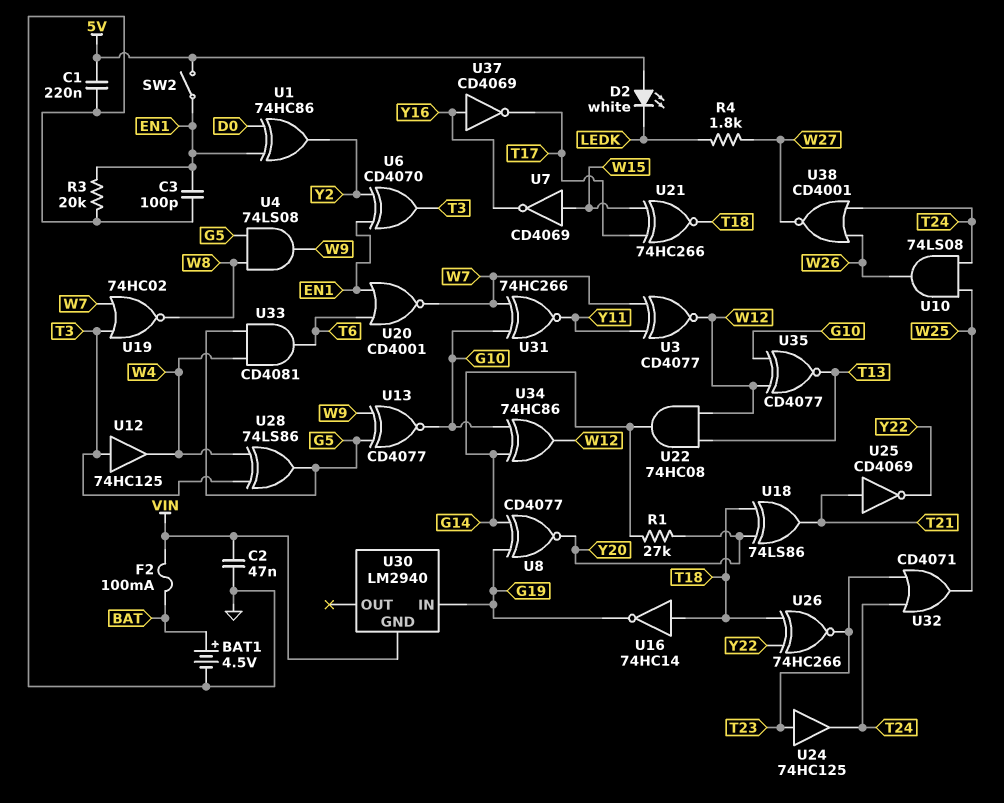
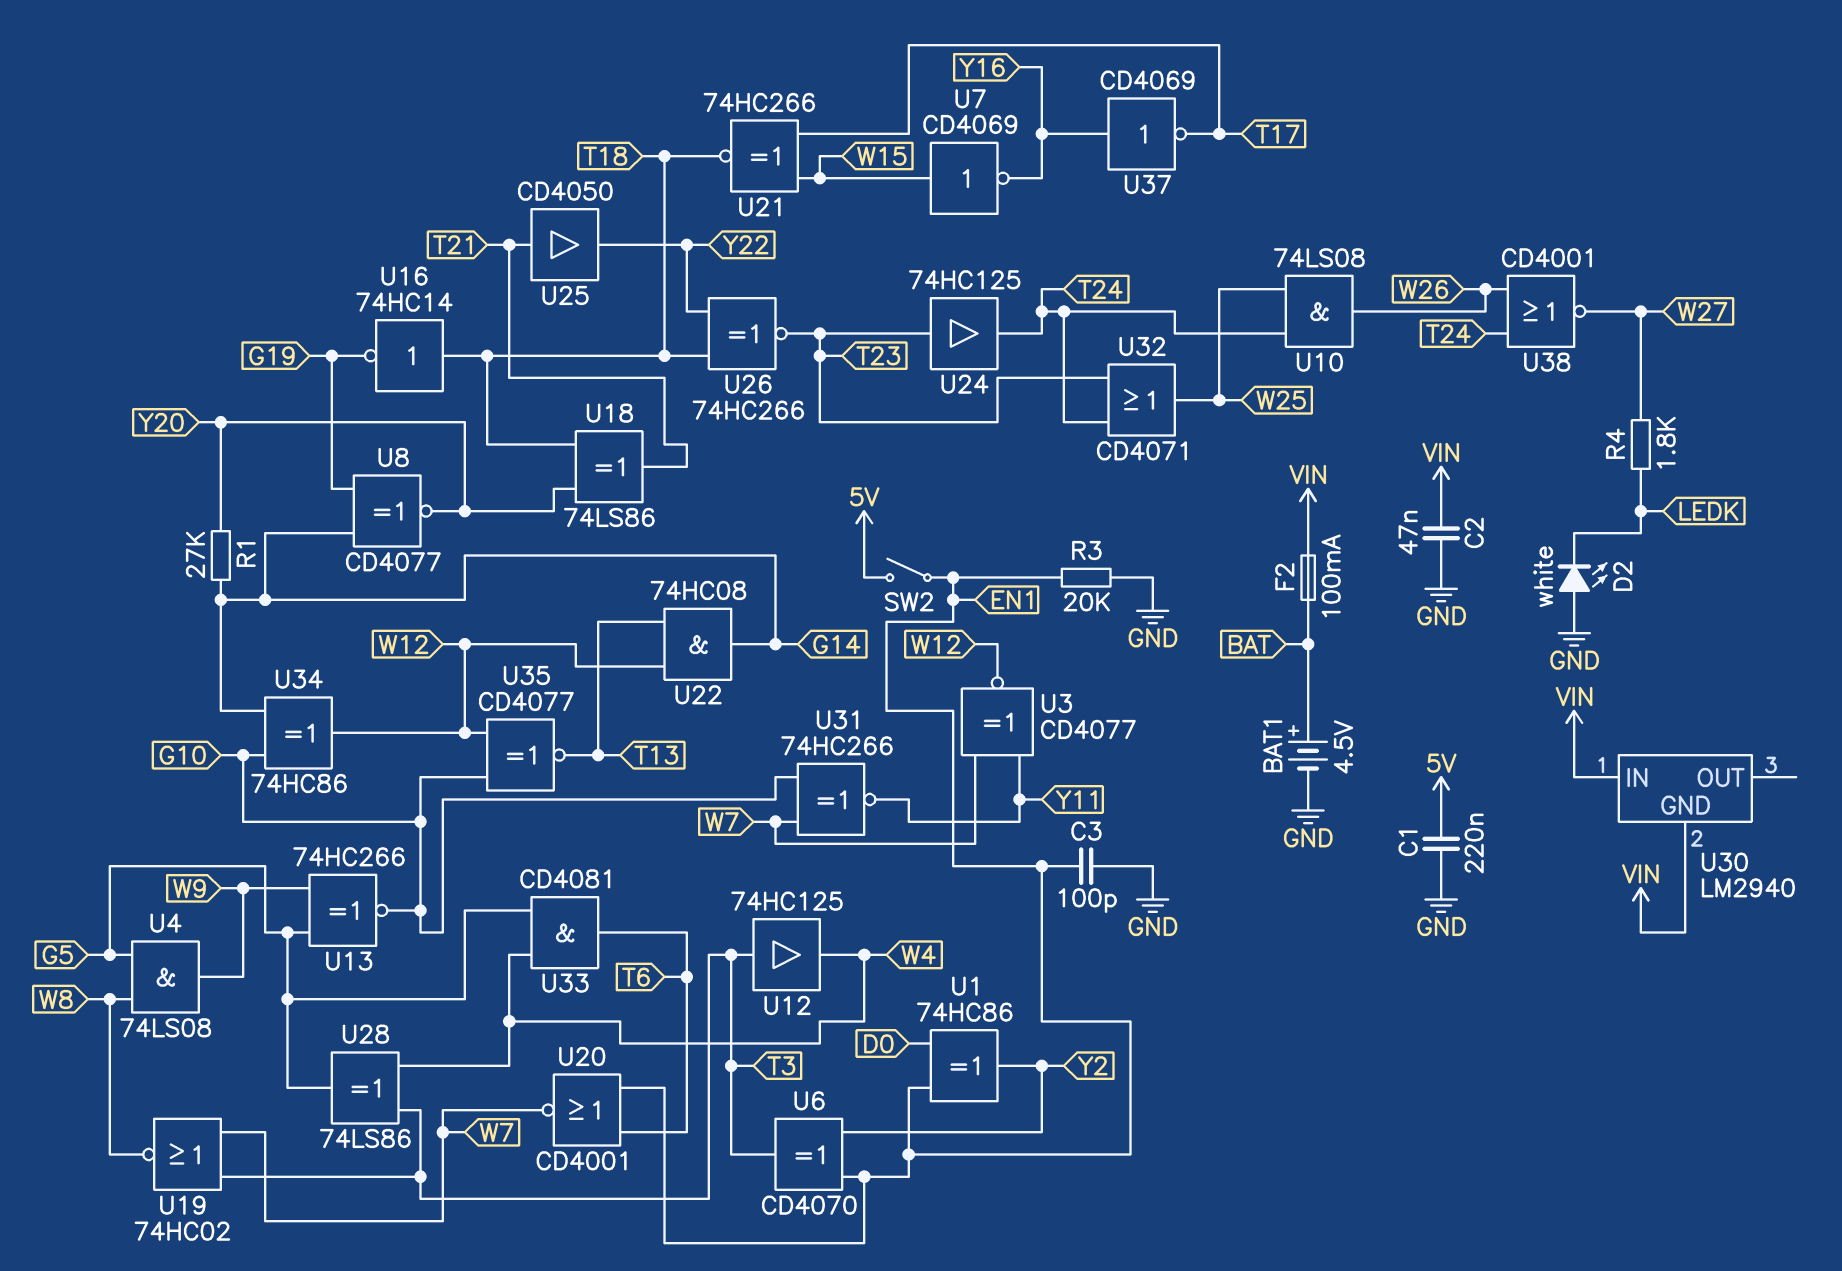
D2: LED white (A 5V, K LEDK) -> LED white (A GND, K LEDK)
U13: XNOR CD4077 (in G5, in W9, out G10) -> XNOR 74HC266 (in G5, in W9, out G10)
U25: NOT CD4069 (in T21, out Y22) -> buffer CD4050 (in T21, out Y22)
U30 pin IN: G19 -> VIN

